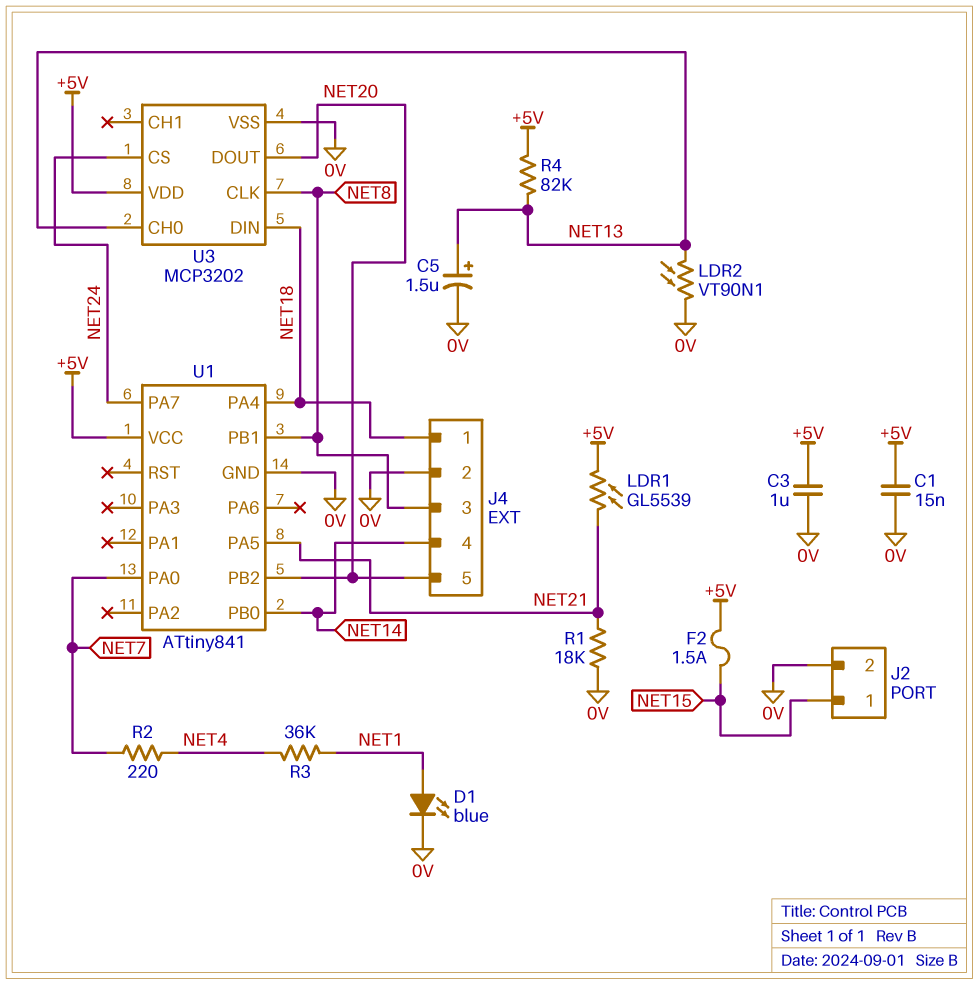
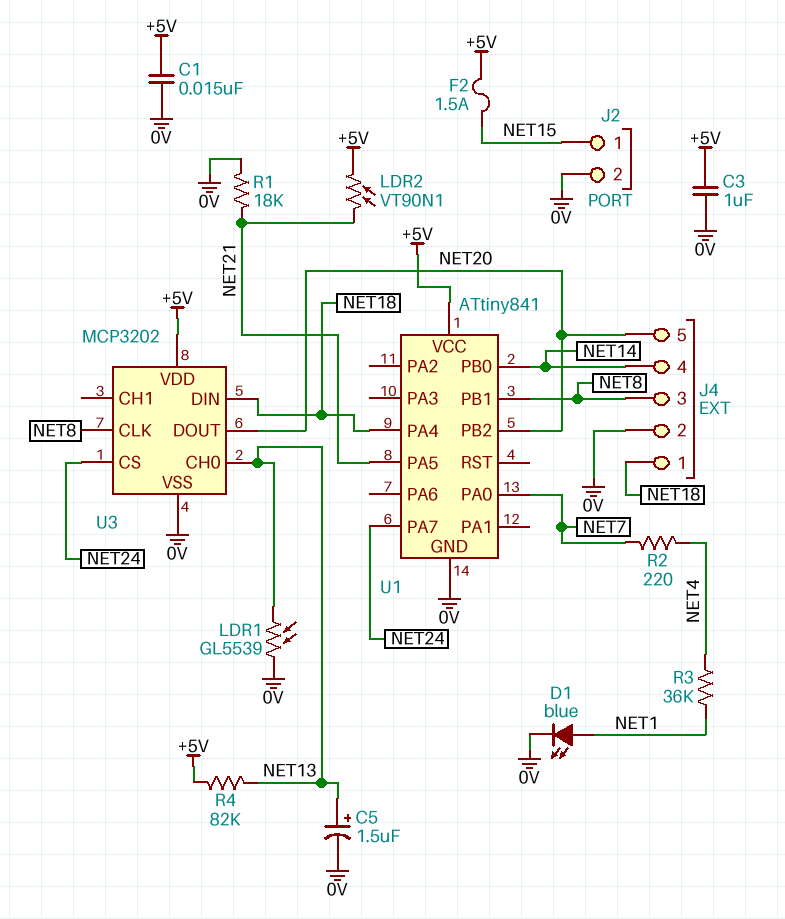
LDR1: GL5539 (+5V, NET21) -> GL5539 (0V, NET13)
LDR2: VT90N1 (0V, NET13) -> VT90N1 (+5V, NET21)

